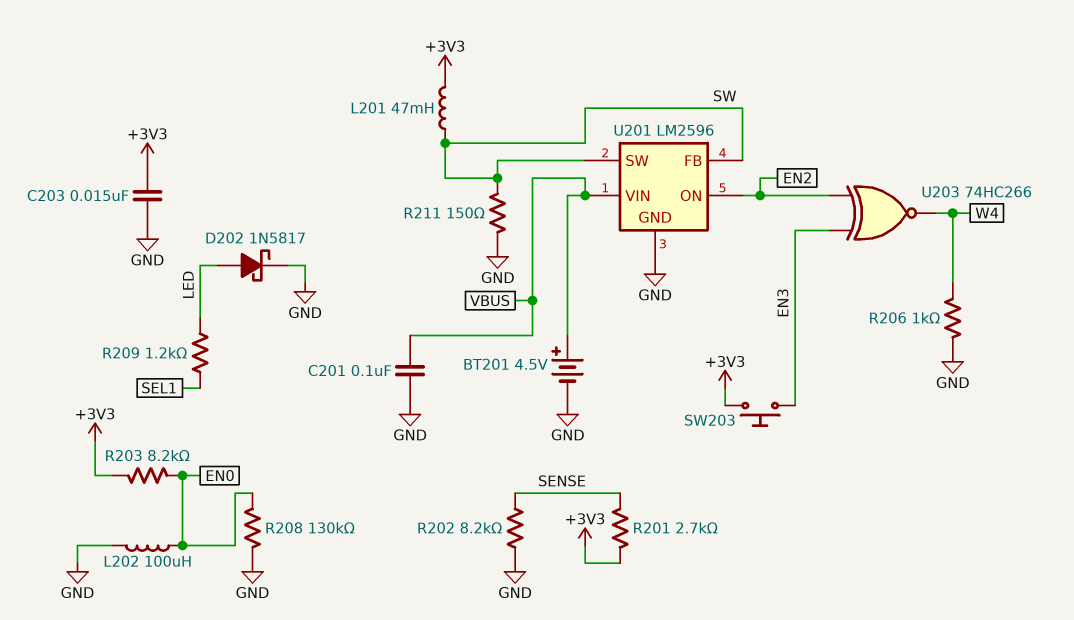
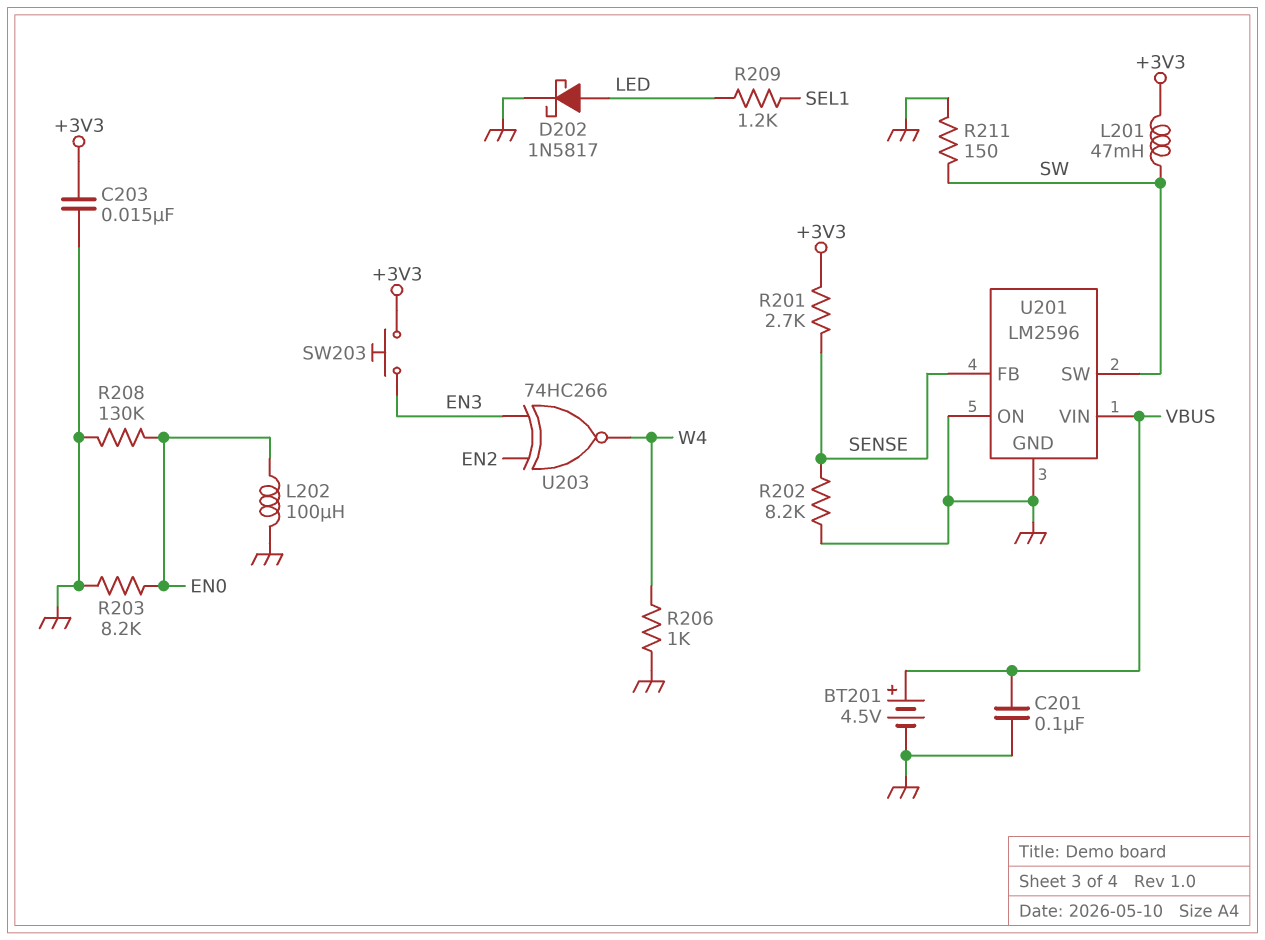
R203: 8.2k (+3V3, EN0) -> 8.2k (EN0, GND)
U201 pin FB: SW -> SENSE
U201 pin ON: EN2 -> GND

